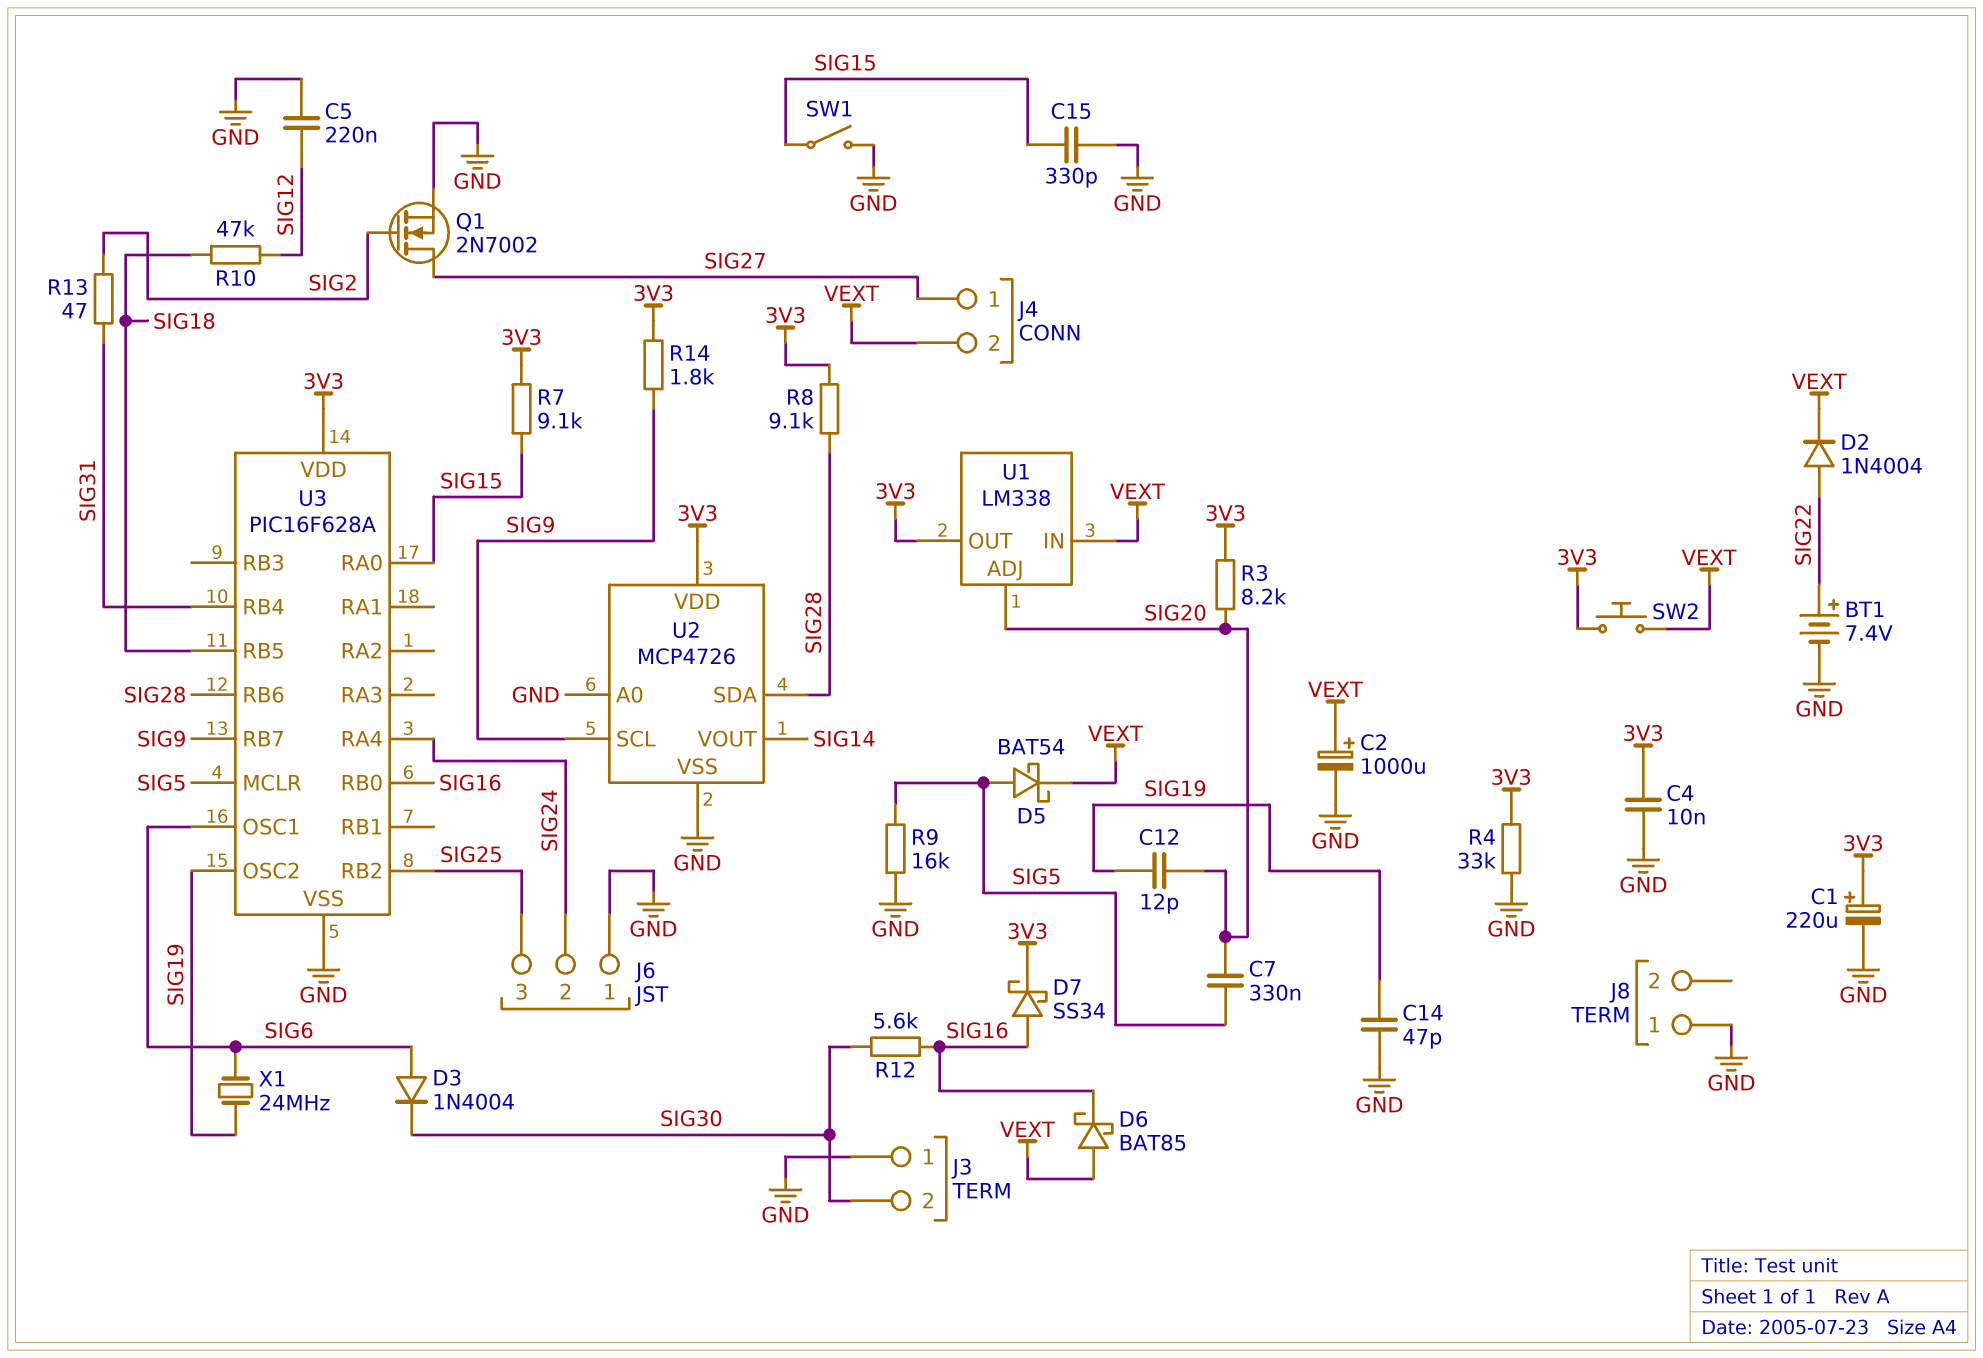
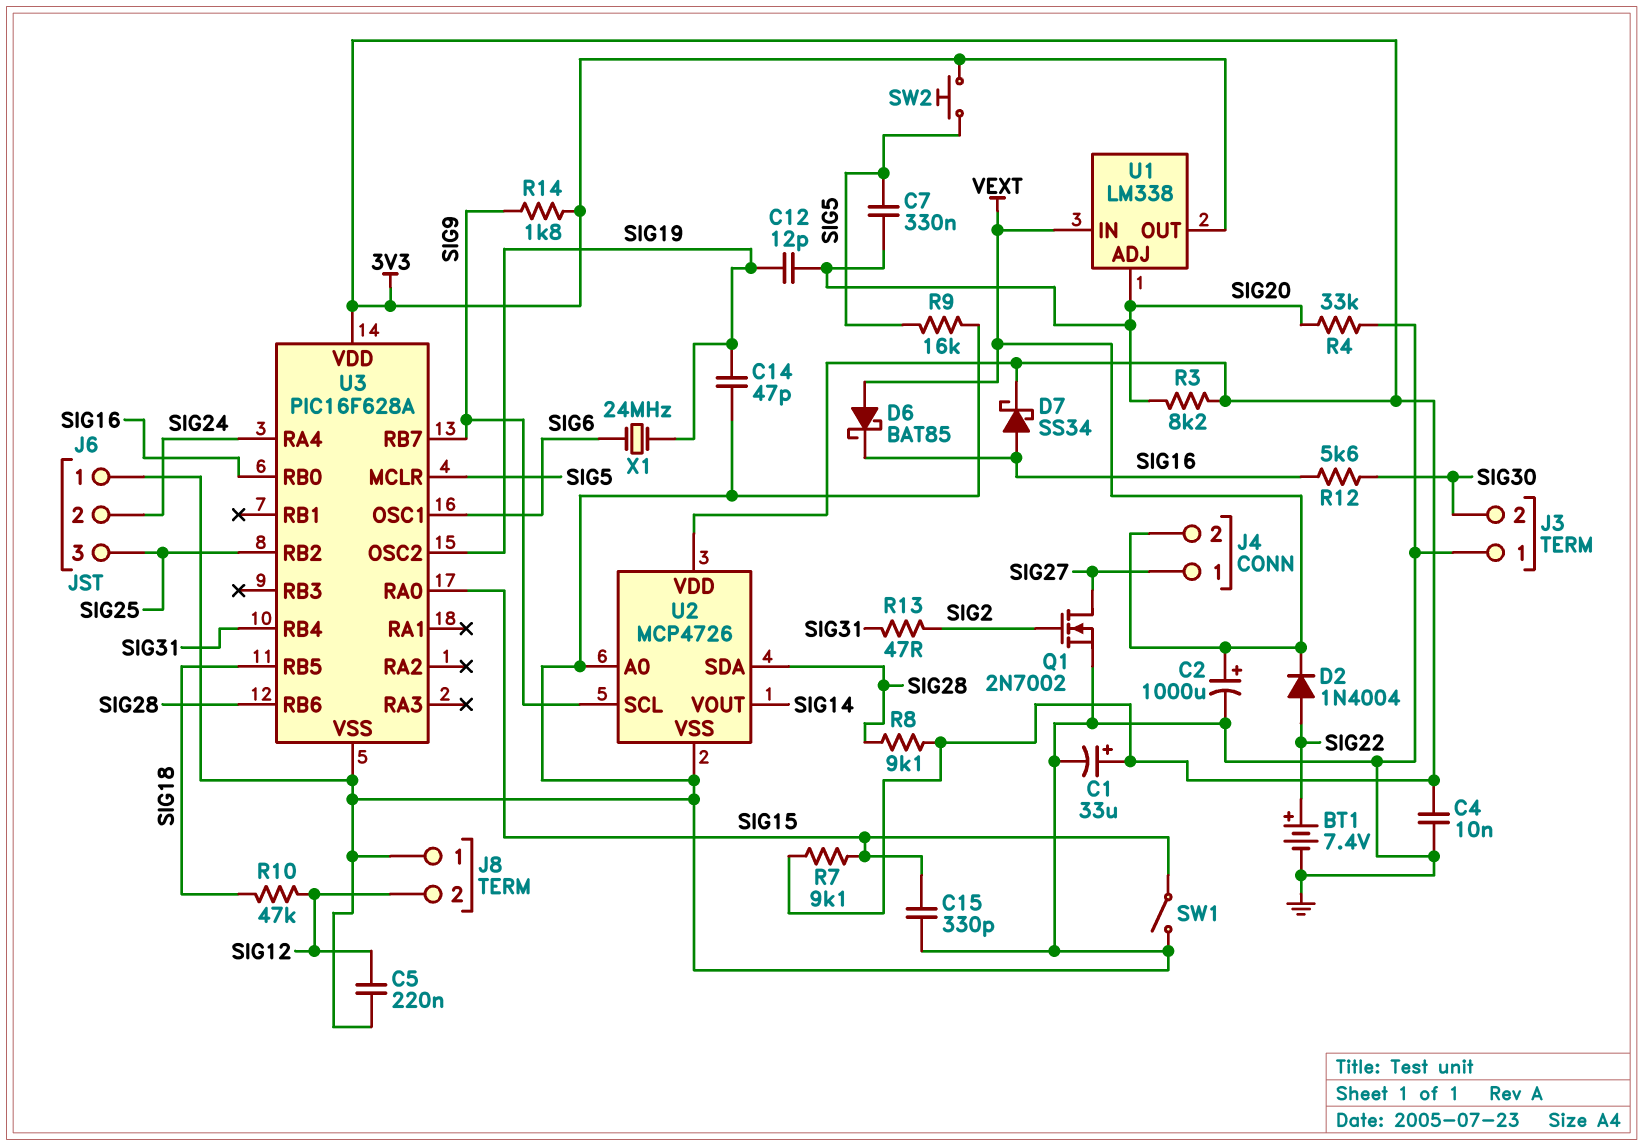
C1: 220uF (plus 3V3, minus GND) -> 33uF (plus 3V3, minus GND)
D3: diode 1N4004 (A SIG6, K SIG30) -> none
D5: schottky BAT54 (A SIG5, K VEXT) -> none
J8 pin 2: none -> SIG12
R4: 33k (3V3, GND) -> 33k (GND, SIG20)
SW2: button (3V3, VEXT) -> button (3V3, SIG5)

